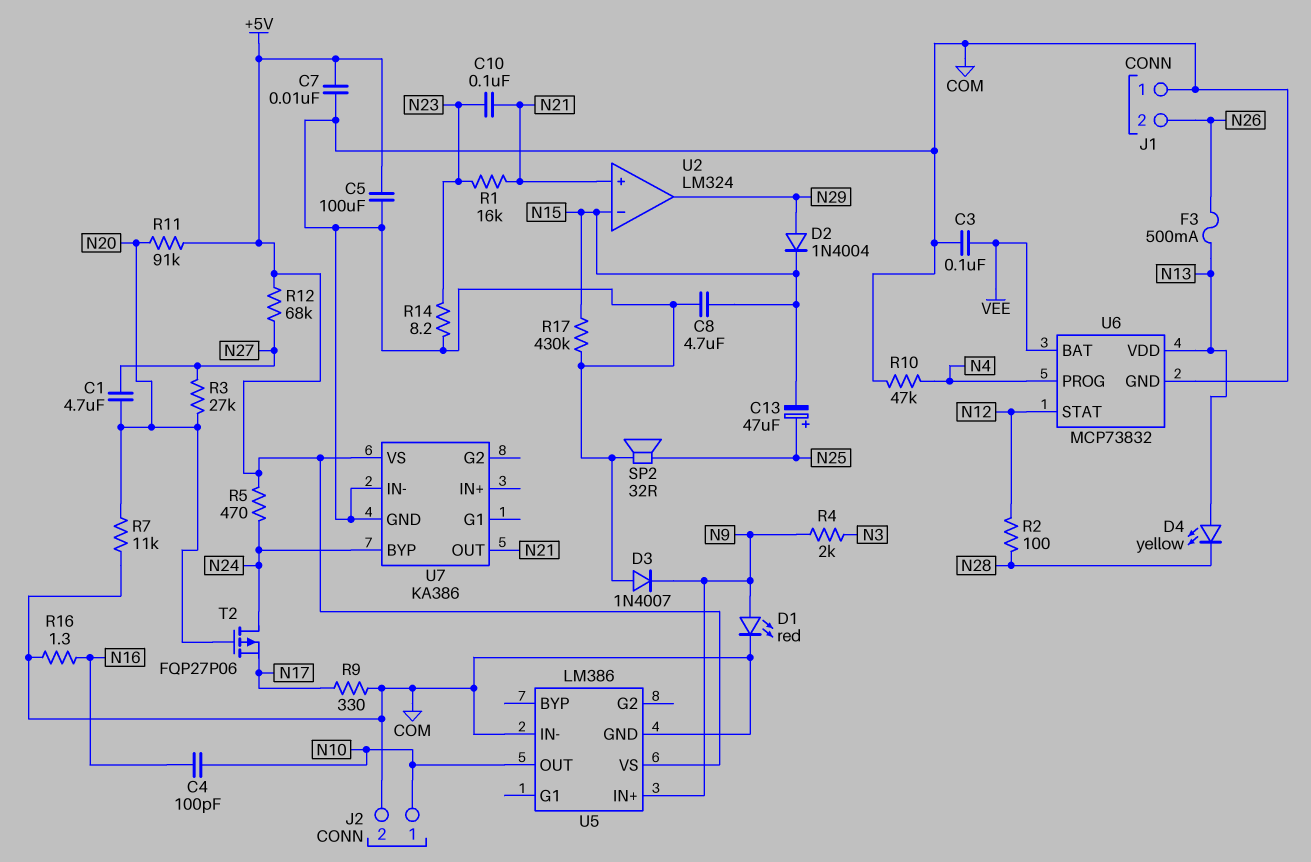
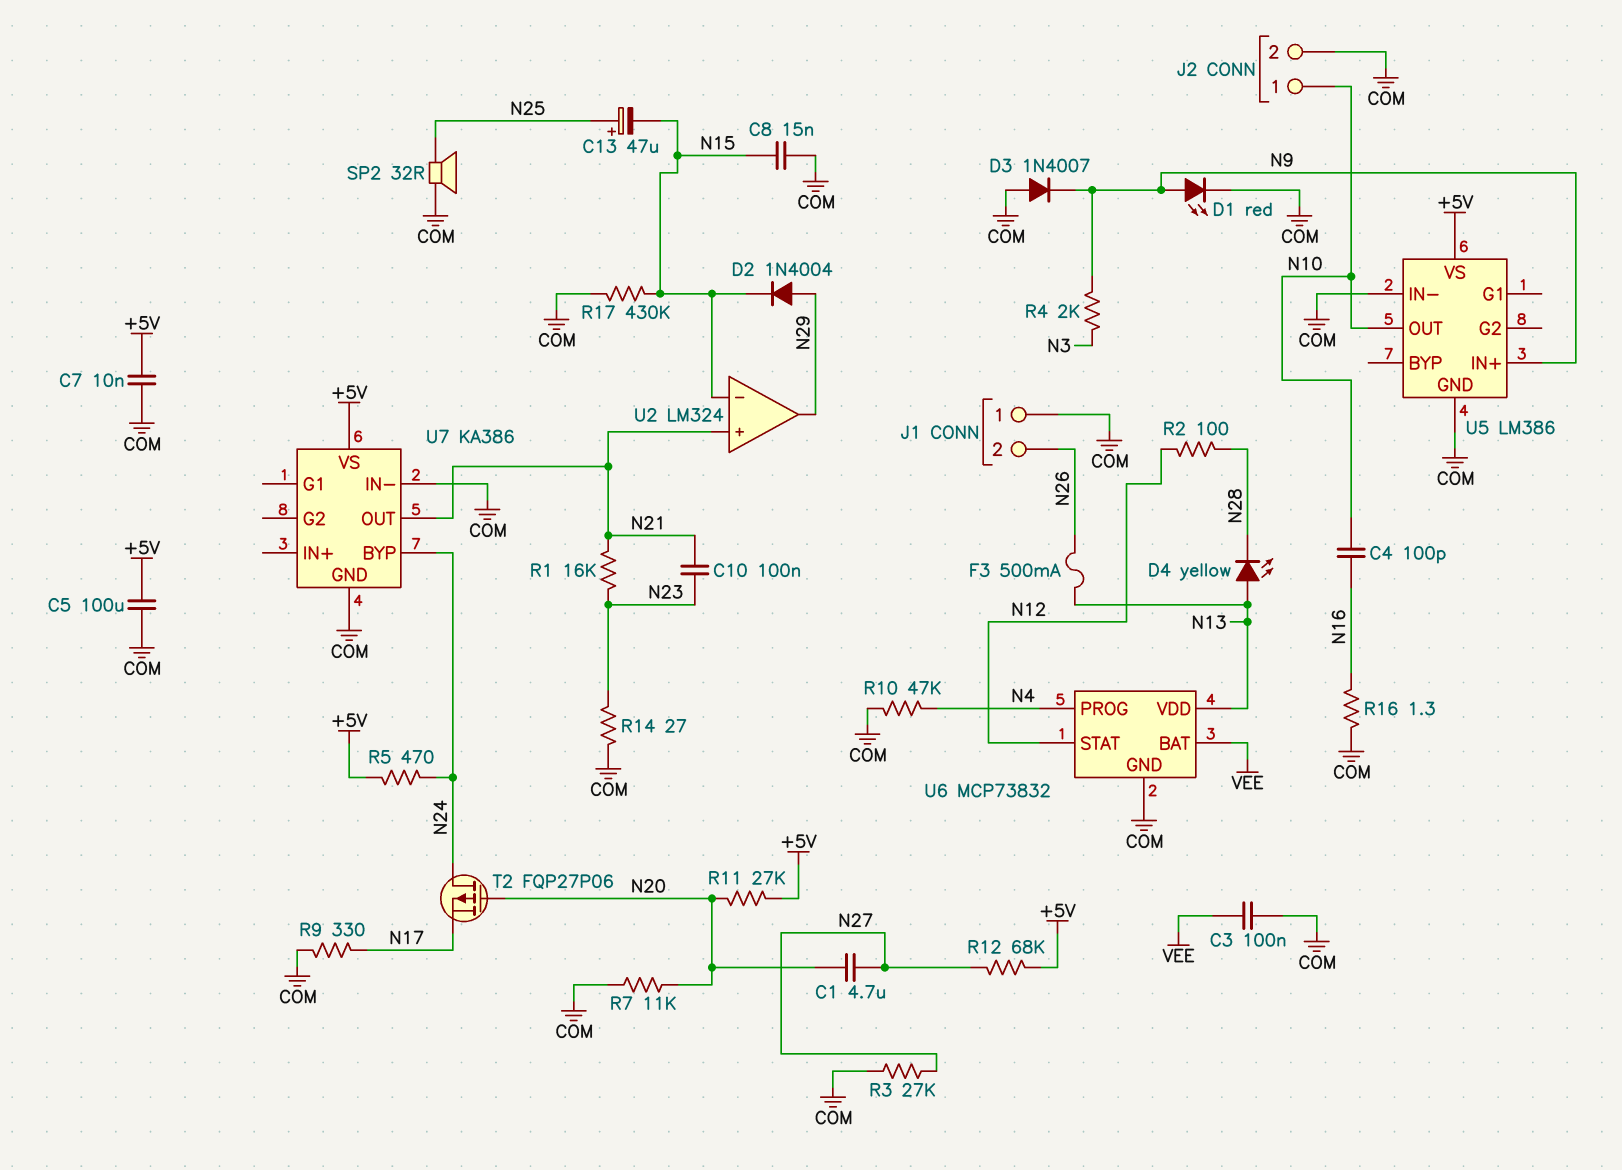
C8: 4.7uF (COM, N15) -> 15nF (COM, N15)
R3: 27k (N20, N27) -> 27k (COM, N27)
R11: 91k (+5V, N20) -> 27k (+5V, N20)
R14: 8.2 (COM, N23) -> 27 (COM, N23)

